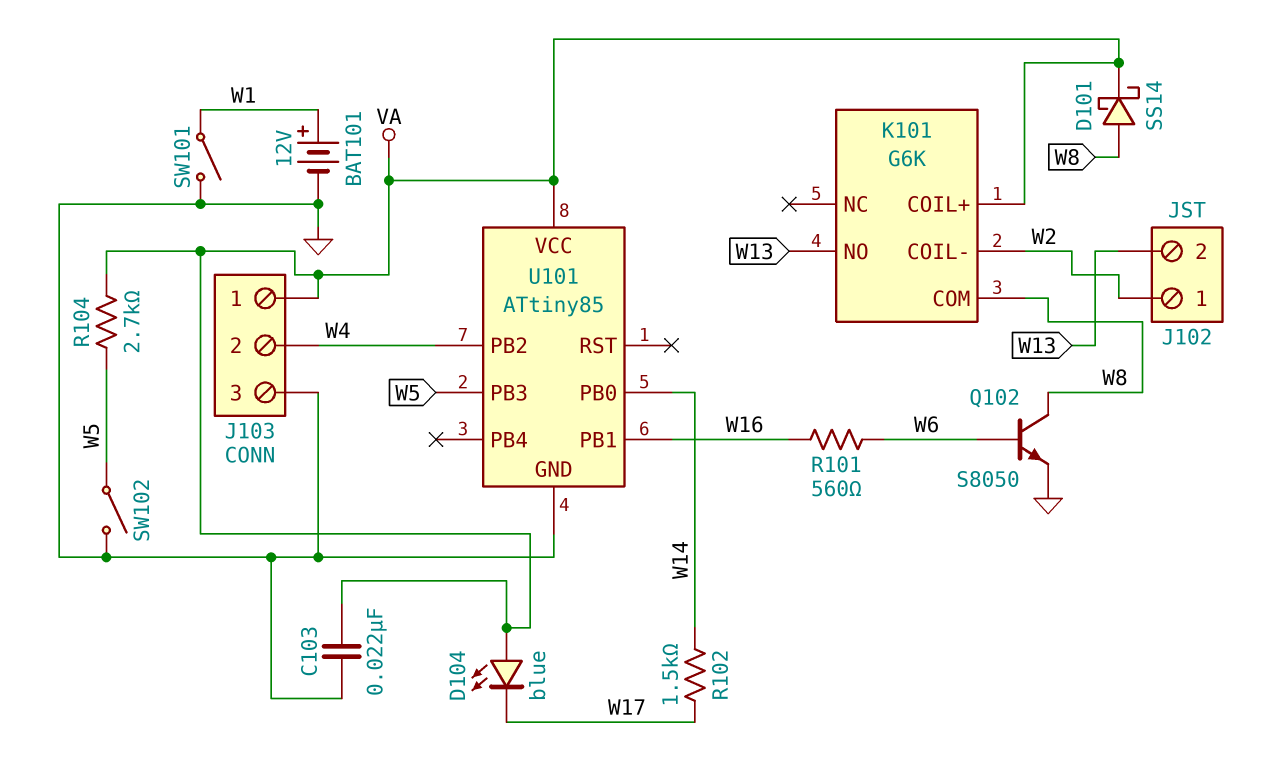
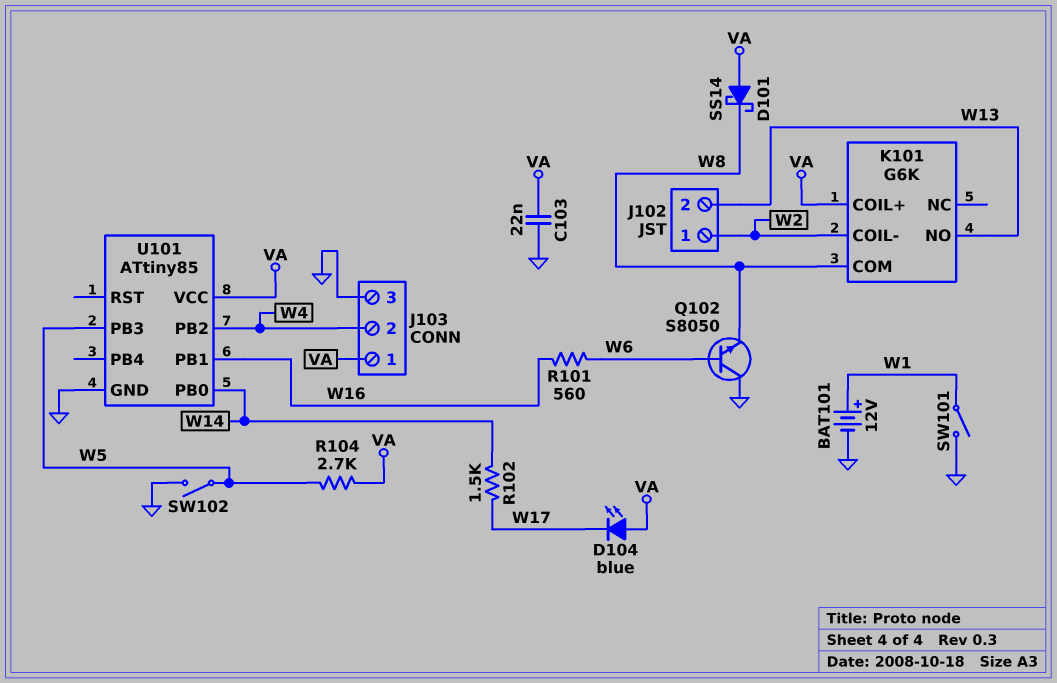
D101: schottky SS14 (A W8, K VA) -> schottky SS14 (A VA, K W8)
Q102: NPN S8050 (B W6, C W8, E GND) -> NPN S8050 (B W6, C GND, E W8)

